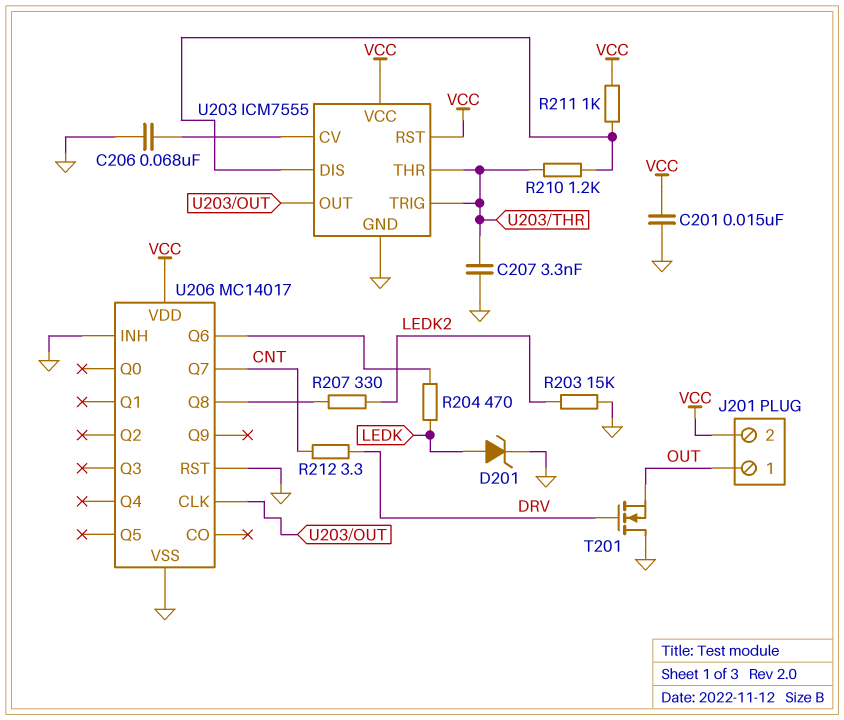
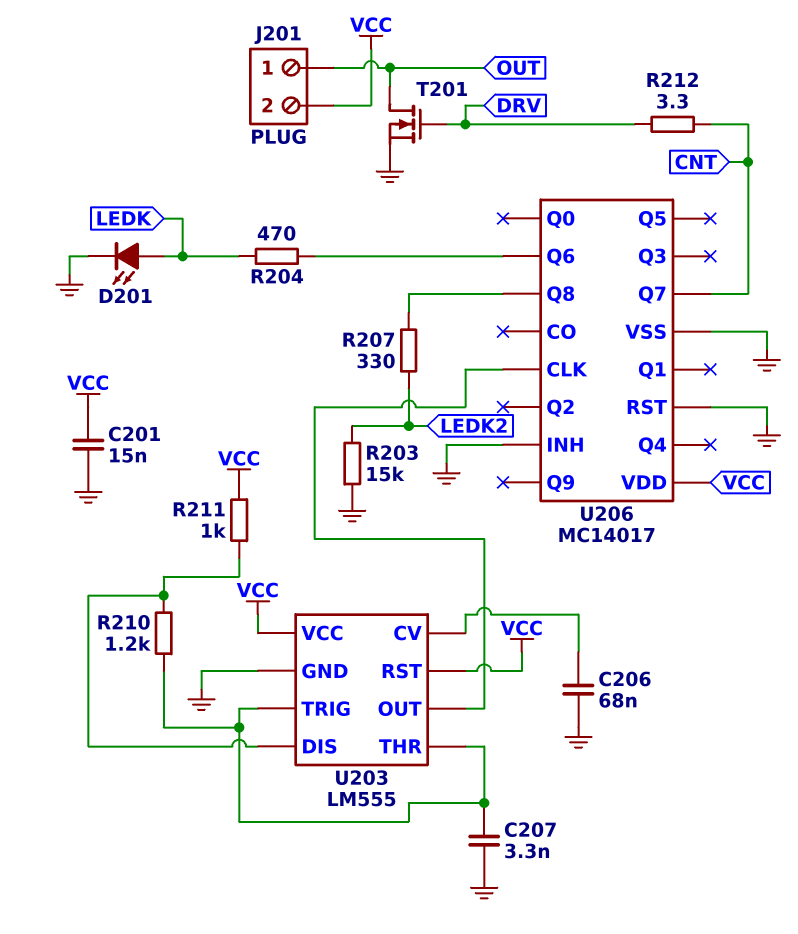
D201: zener (A LEDK, K GND) -> LED (A LEDK, K GND)
T201: NMOS (G DRV, D GND, S OUT) -> NMOS (G DRV, D OUT, S GND)
U203: ICM7555 -> LM555

